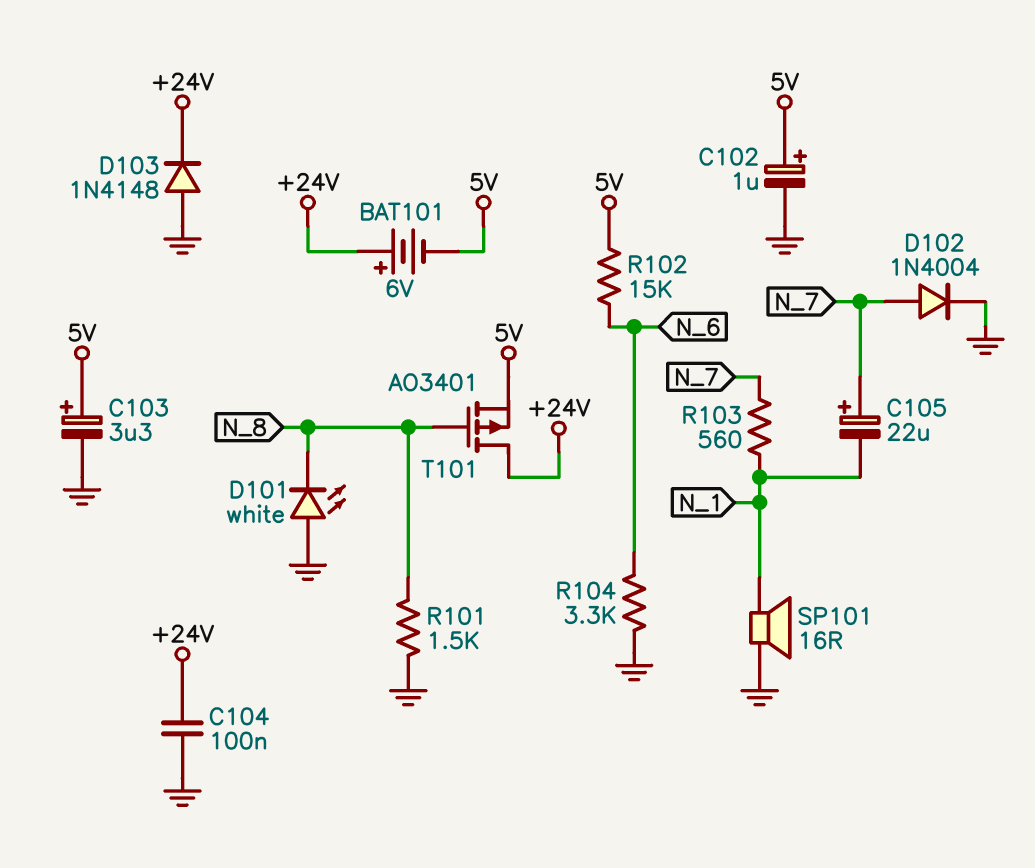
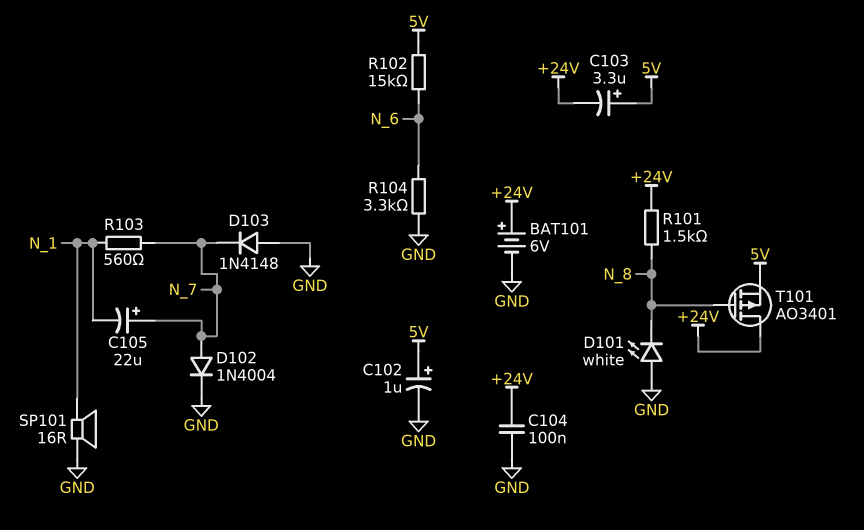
BAT101: 6V (plus +24V, minus 5V) -> 6V (plus +24V, minus GND)
C103: 3.3uF (plus 5V, minus GND) -> 3.3uF (plus 5V, minus +24V)
D103: diode 1N4148 (A GND, K +24V) -> diode 1N4148 (A GND, K N_7)
R101: 1.5k (GND, N_8) -> 1.5k (+24V, N_8)

